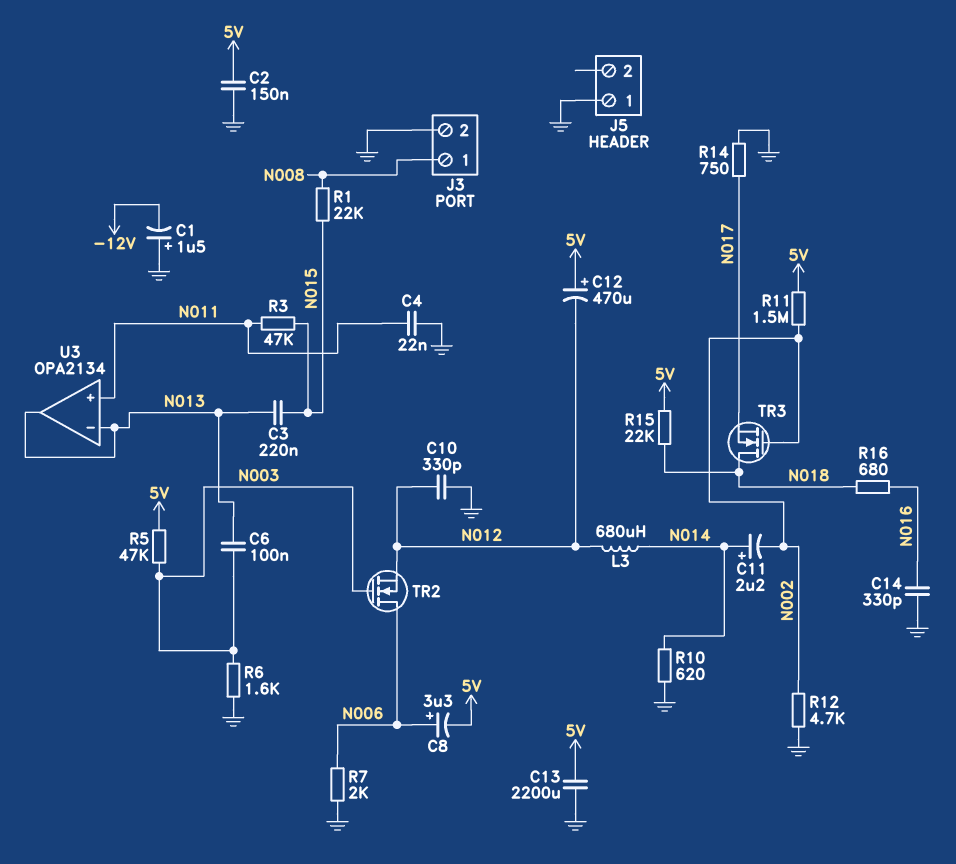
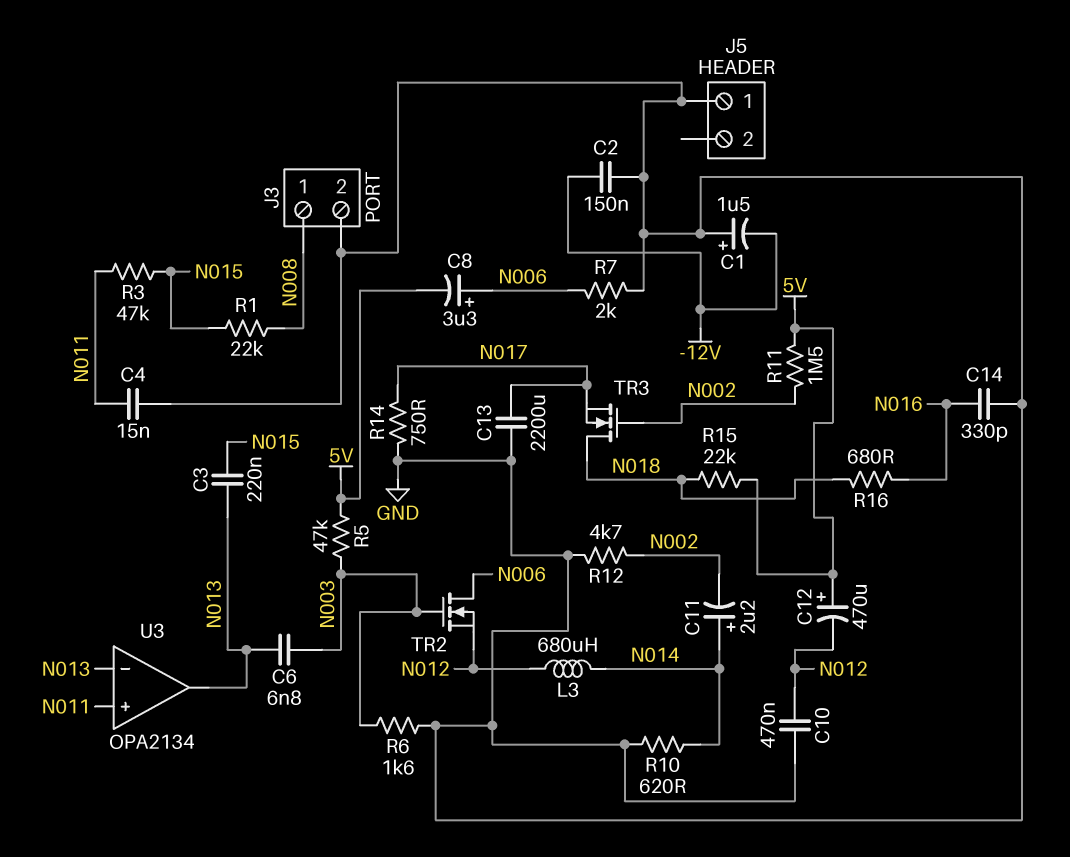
C2: 150nF (5V, GND) -> 150nF (-12V, GND)
C4: 22nF (GND, N011) -> 15nF (GND, N011)
C6: 100nF (N003, N013) -> 6.8nF (N003, N013)
C10: 330pF (GND, N012) -> 470nF (GND, N012)
C13: 2200uF (5V, GND) -> 2200uF (GND, N017)

